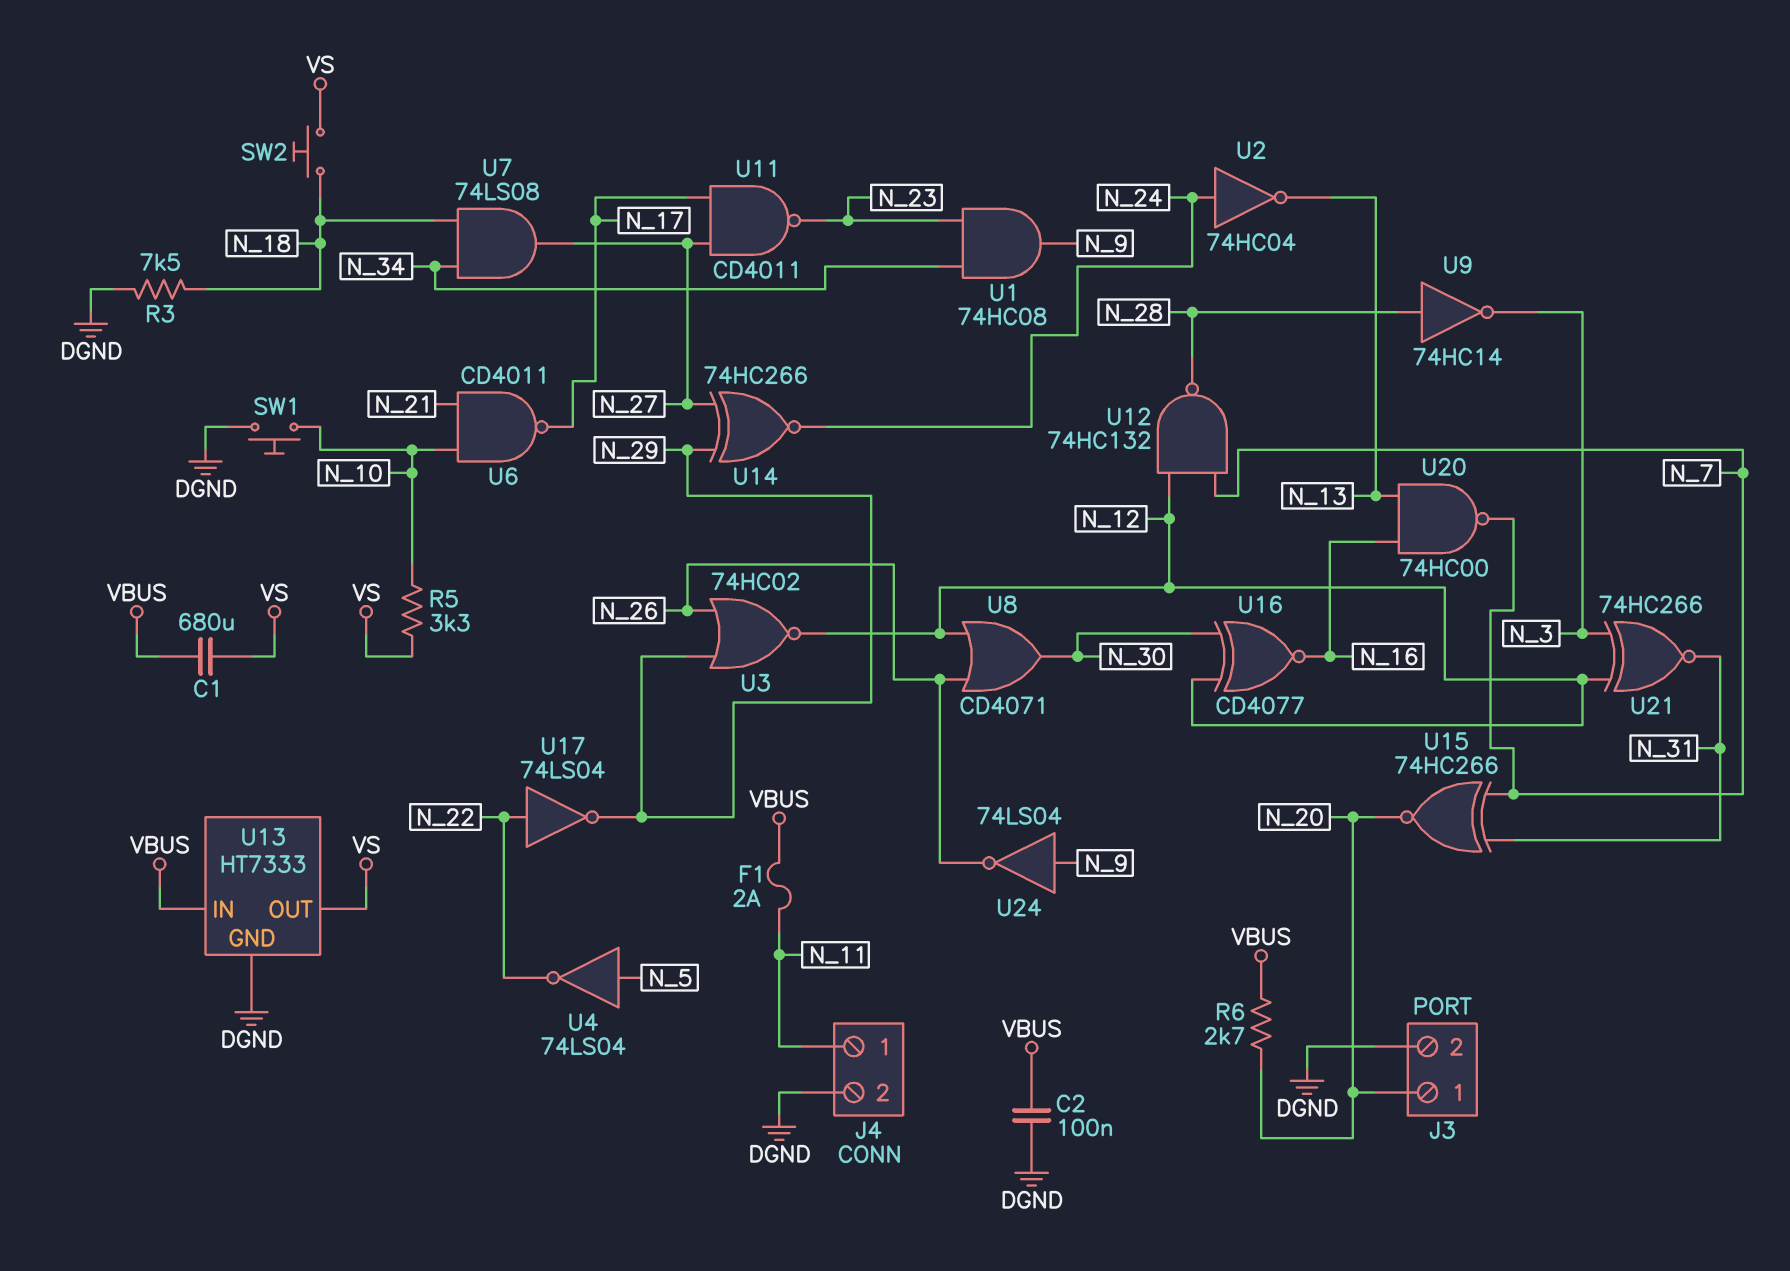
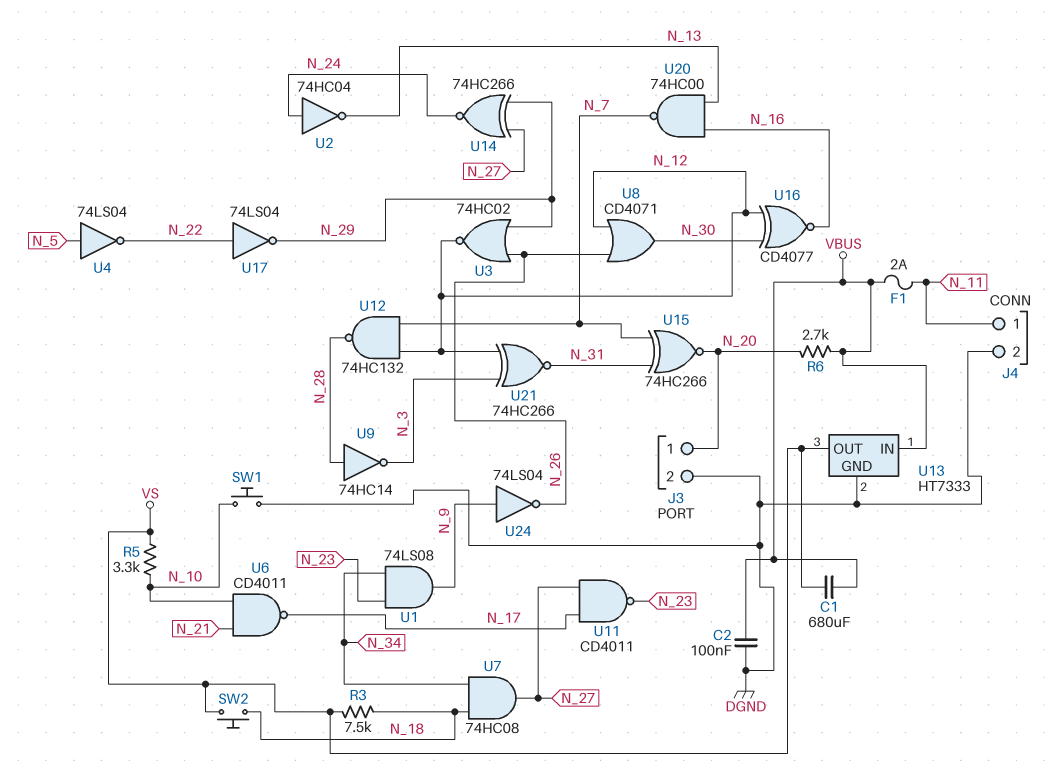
R3: 7.5k (DGND, N_18) -> 7.5k (N_18, VS)
U1: AND 74HC08 (in N_23, in N_34, out N_9) -> AND 74LS08 (in N_23, in N_34, out N_9)
U7: AND 74LS08 (in N_18, in N_34, out N_27) -> AND 74HC08 (in N_18, in N_34, out N_27)

